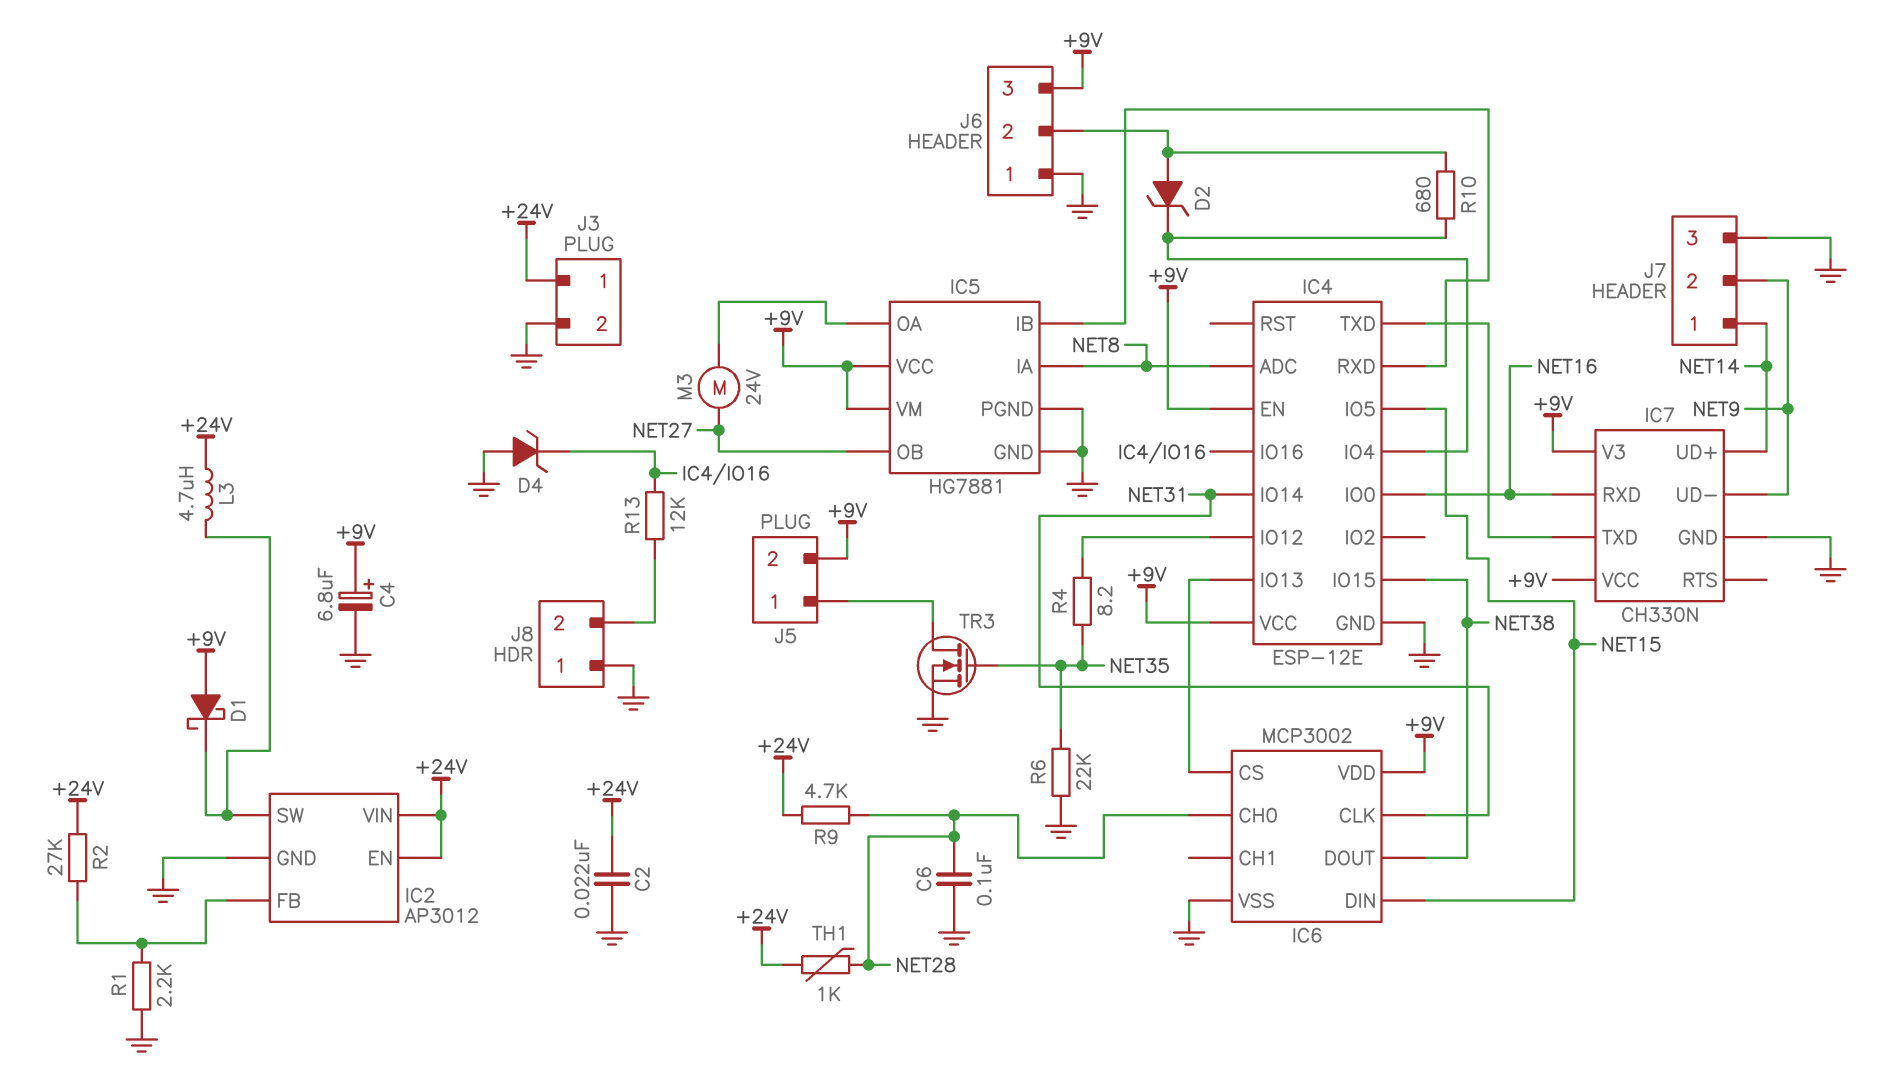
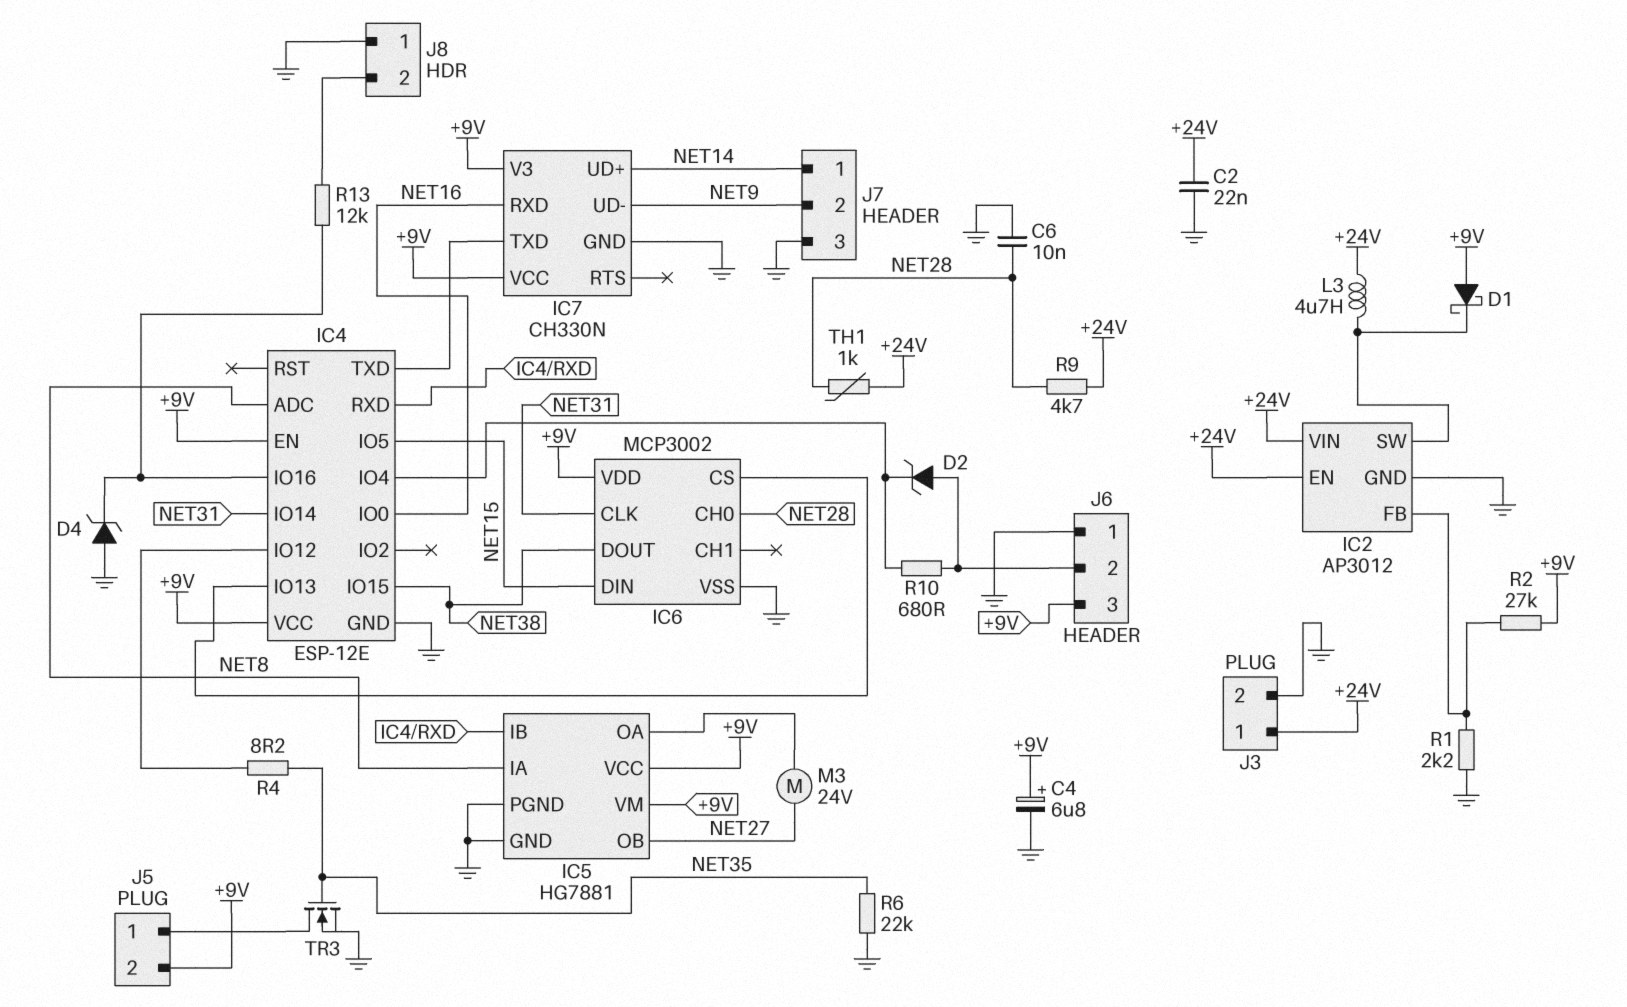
C6: 100nF (GND, NET28) -> 10nF (GND, NET28)
R2: 27k (+24V, IC2/FB) -> 27k (+9V, IC2/FB)

